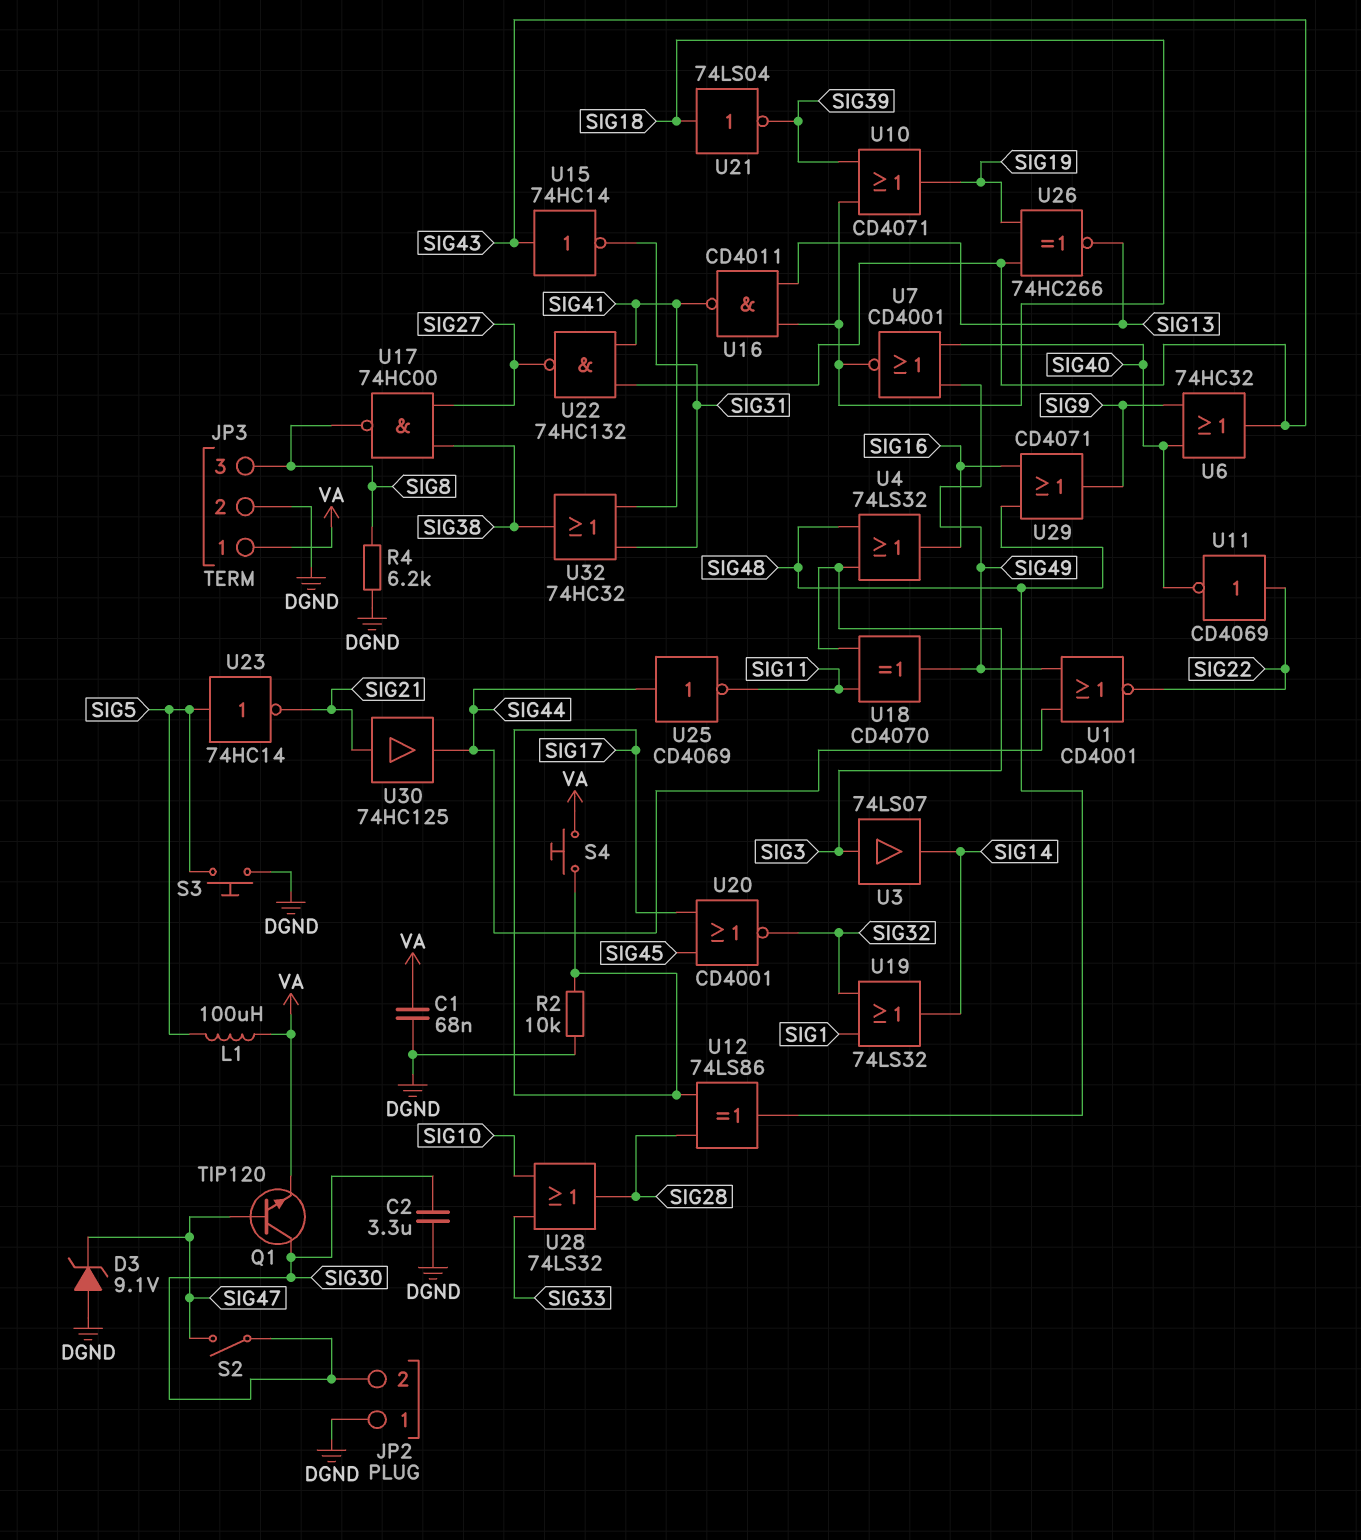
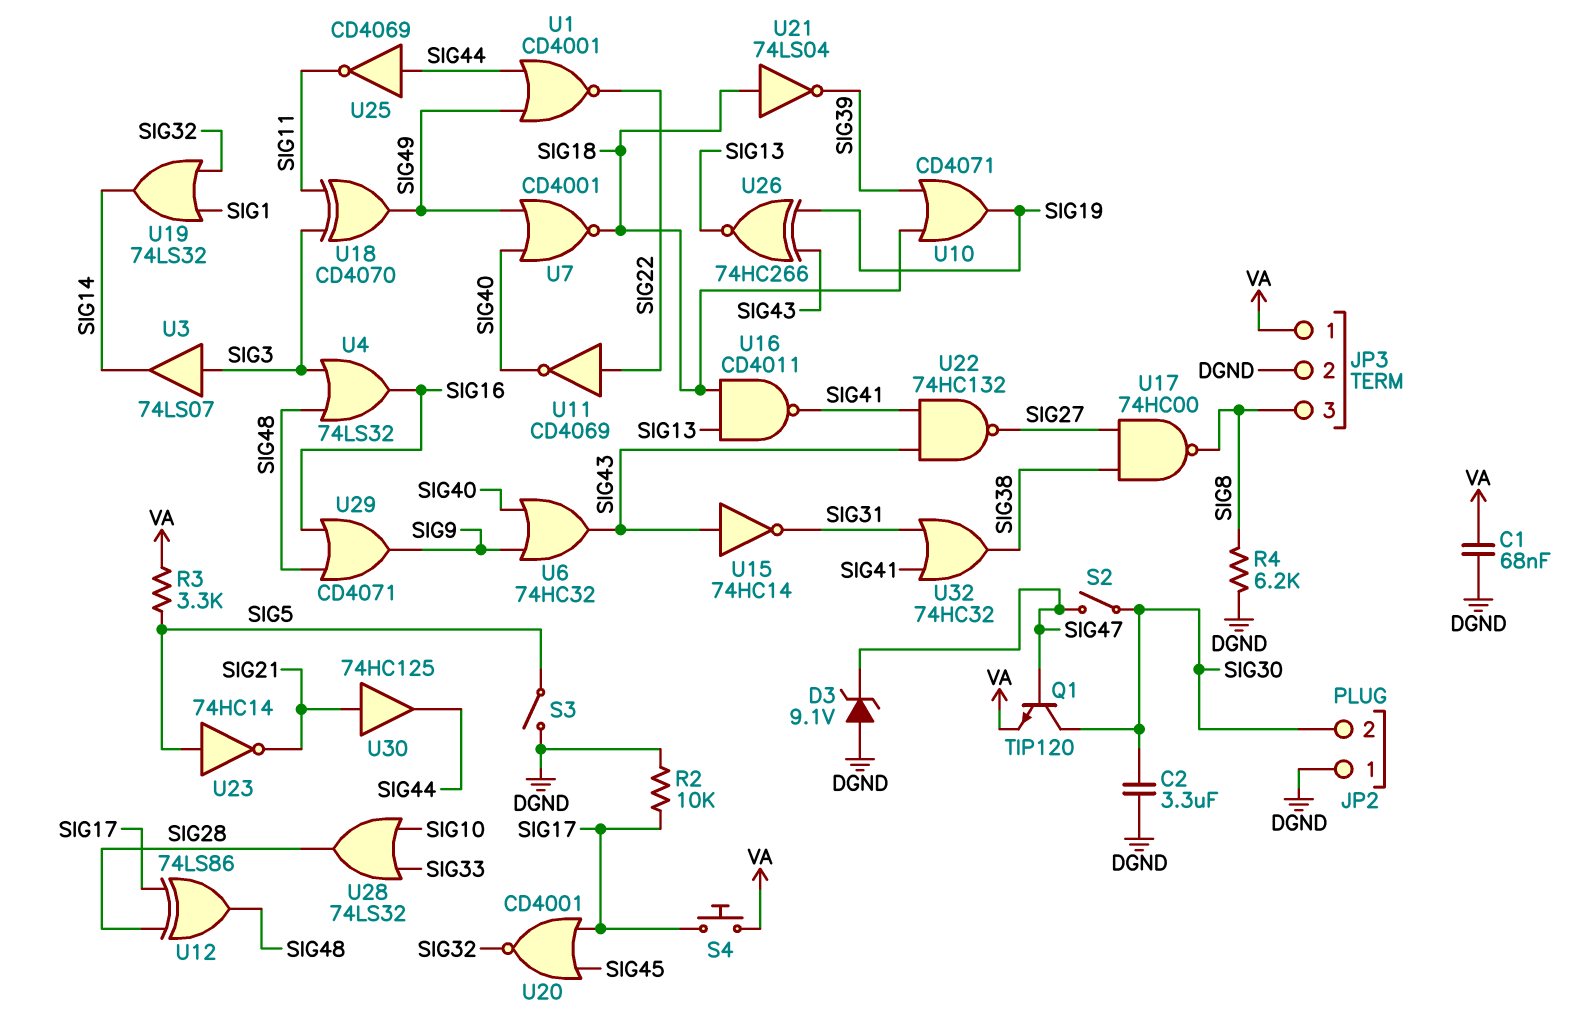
L1: 100uH (SIG5, VA) -> none
R3: none -> 3.3k (SIG5, VA)
S3: button (DGND, SIG5) -> switch (DGND, SIG5)

